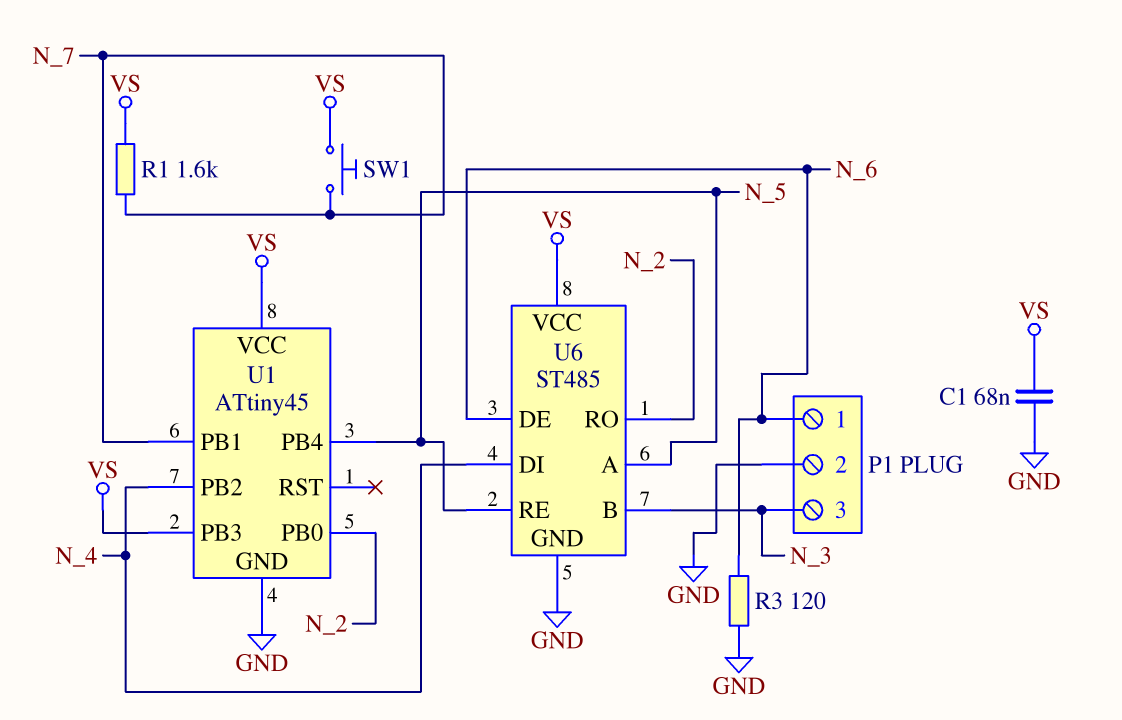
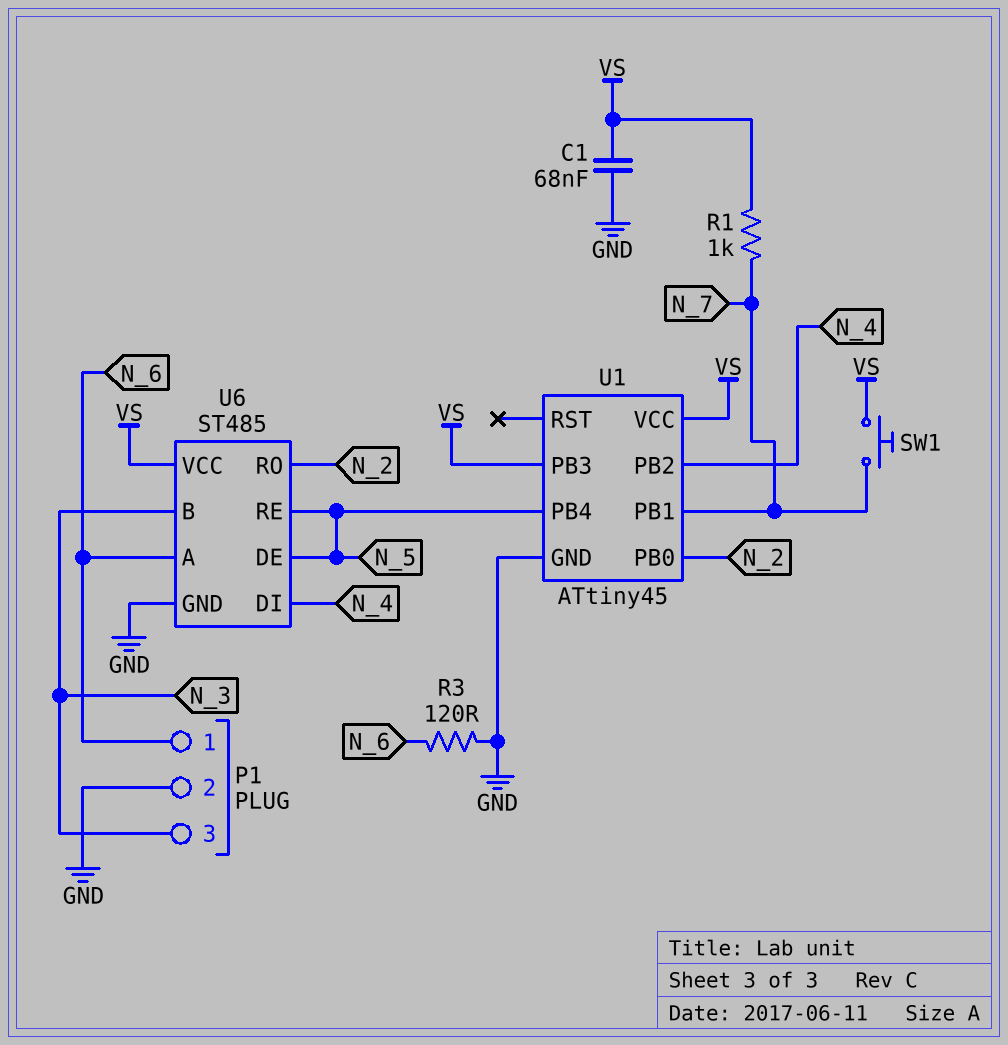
R1: 1.6k (N_7, VS) -> 1k (N_7, VS)
U6 pin A: N_5 -> N_6
U6 pin DE: N_6 -> N_5

